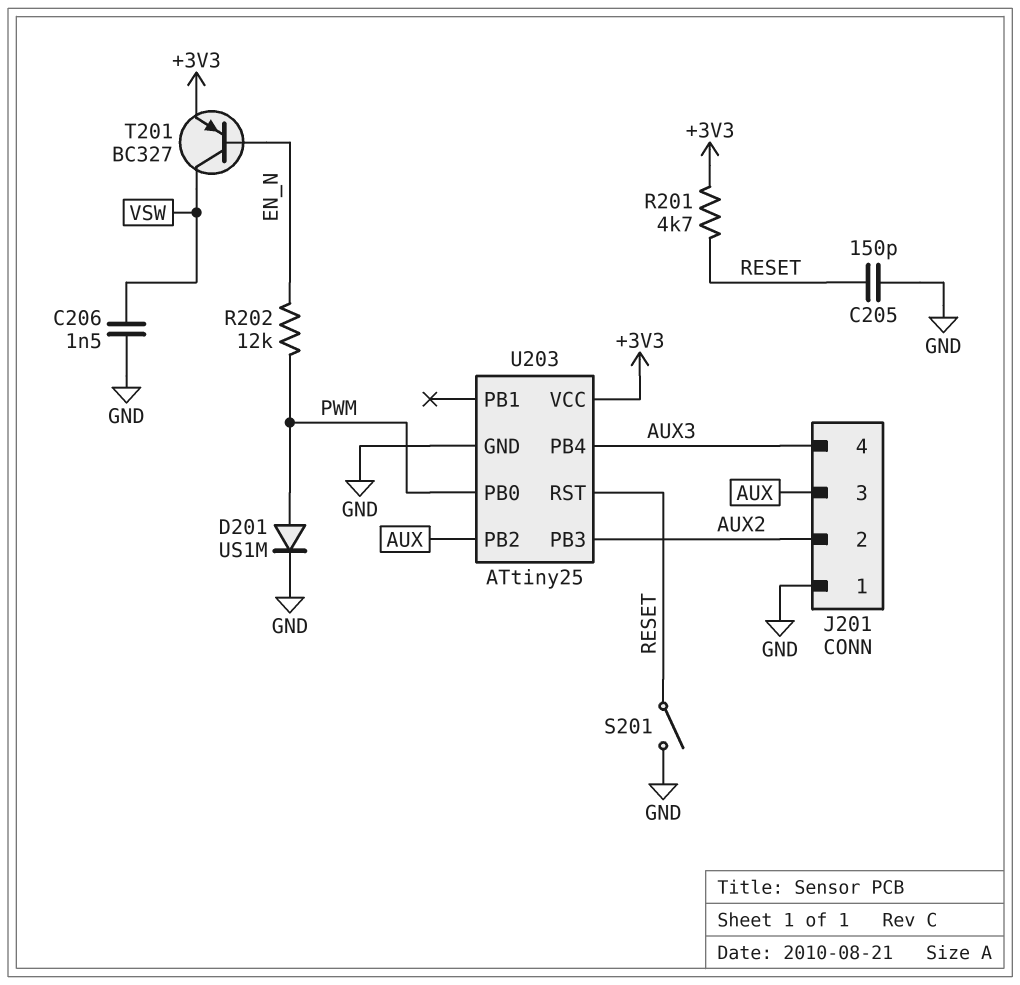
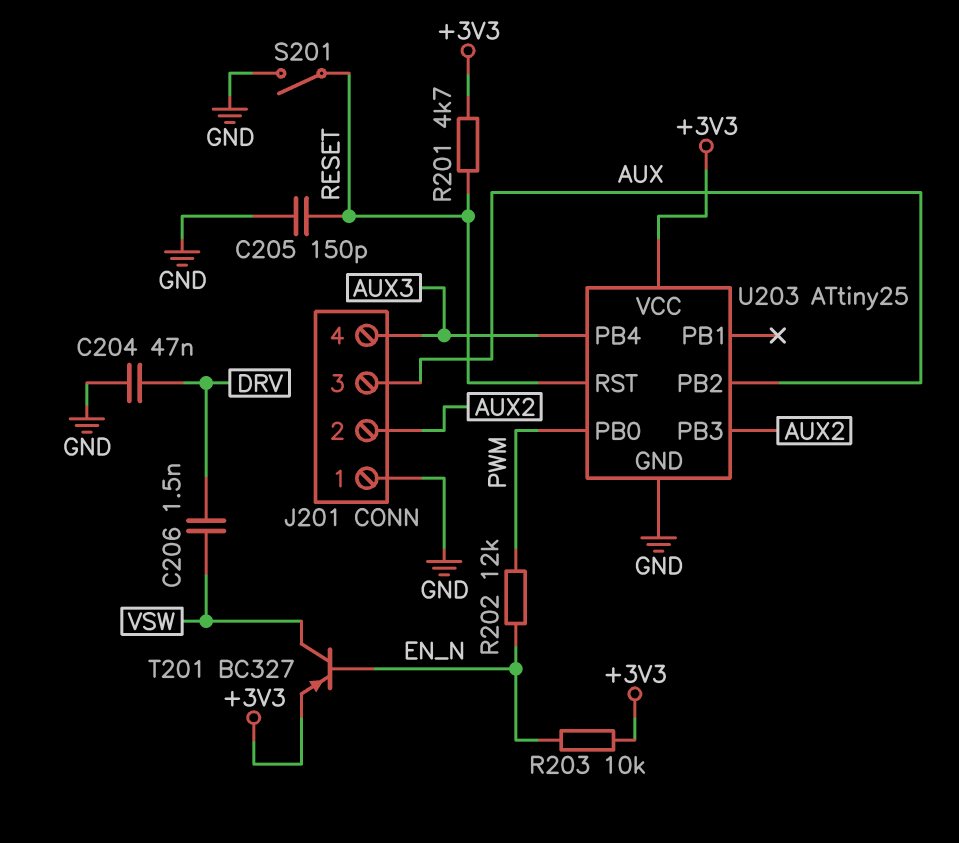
C204: none -> 47nF (DRV, GND)
C206: 1.5nF (GND, VSW) -> 1.5nF (DRV, VSW)
D201: diode US1M (A PWM, K GND) -> none
R203: none -> 10k (+3V3, EN_N)

